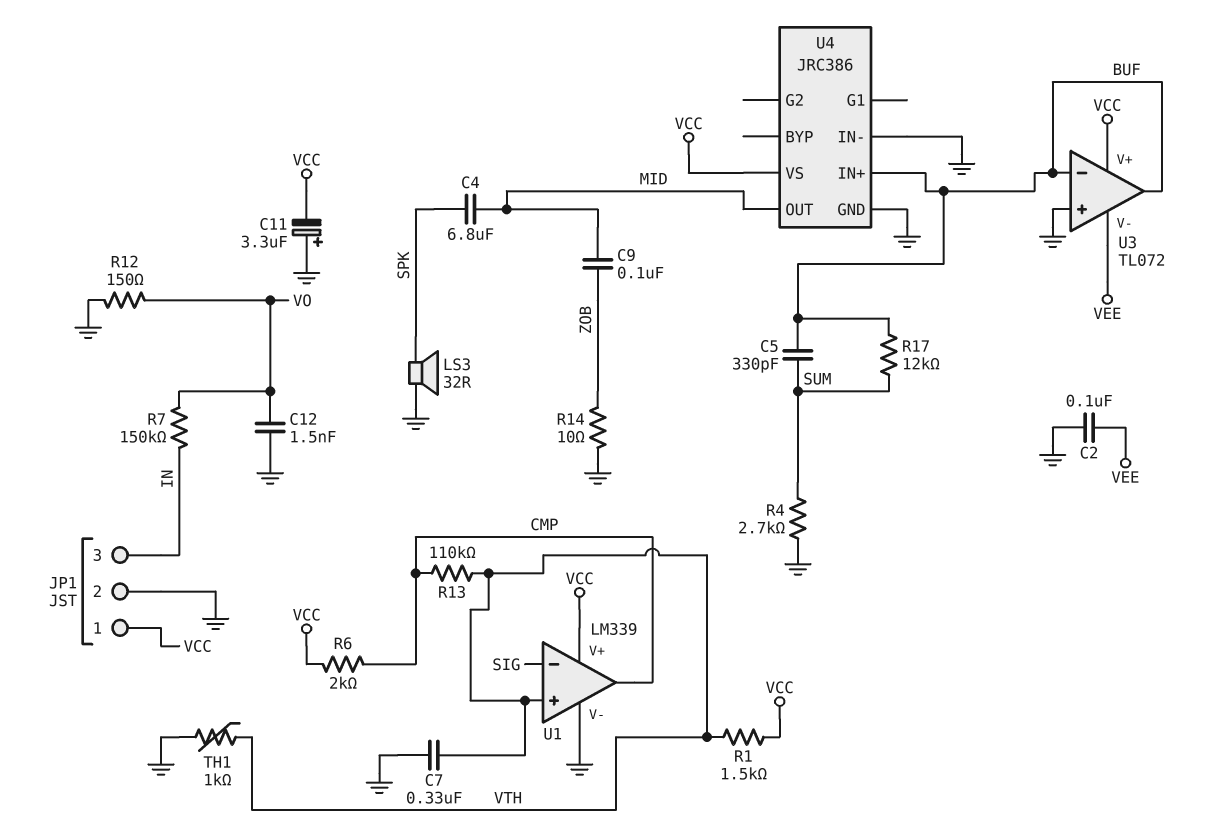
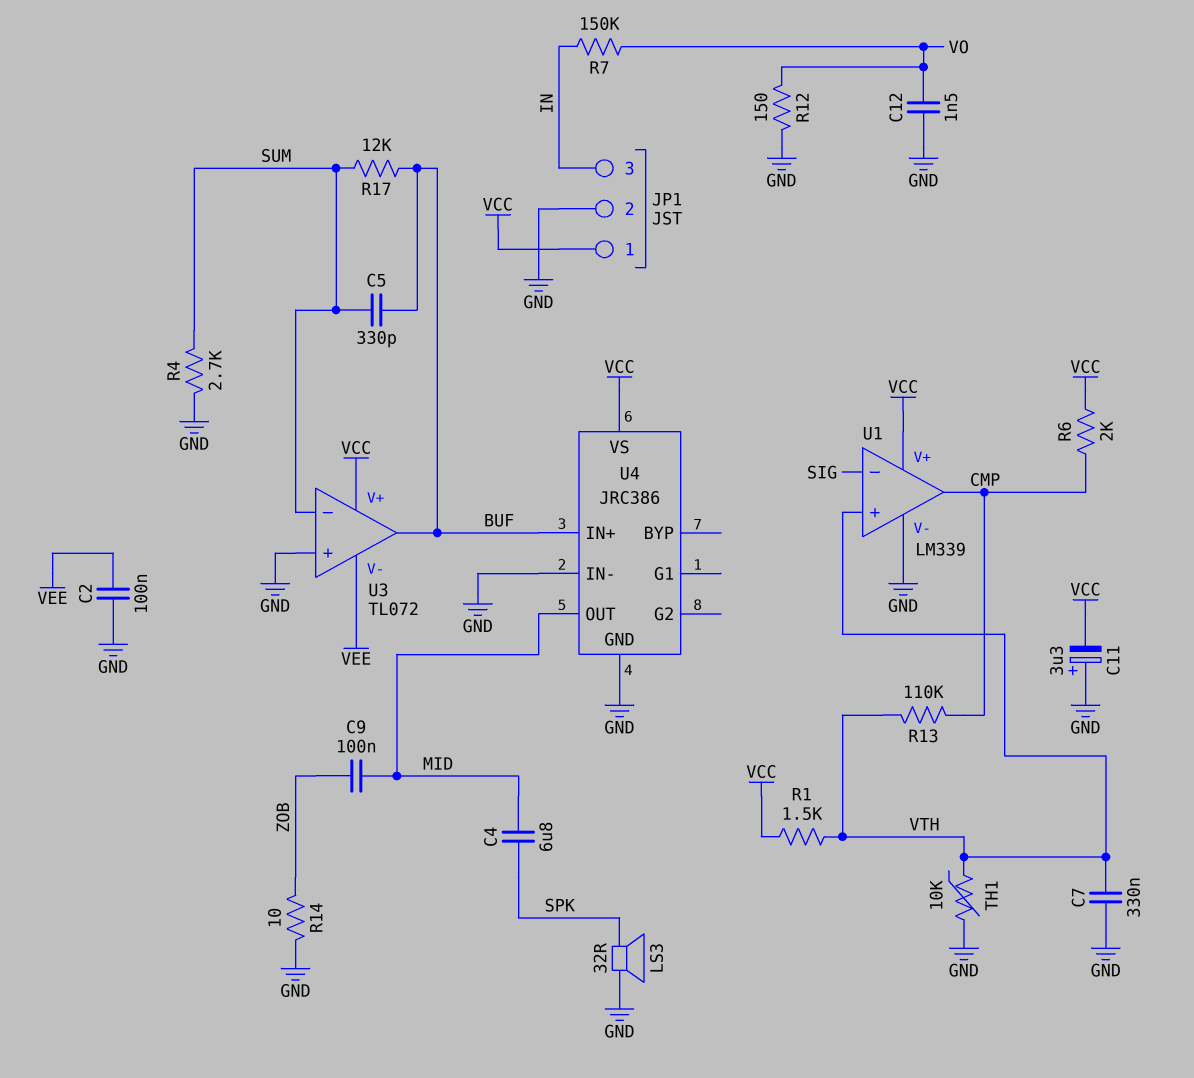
TH1: 1k (GND, VTH) -> 10k (GND, VTH)
U3 pin in-: BUF -> SUM

